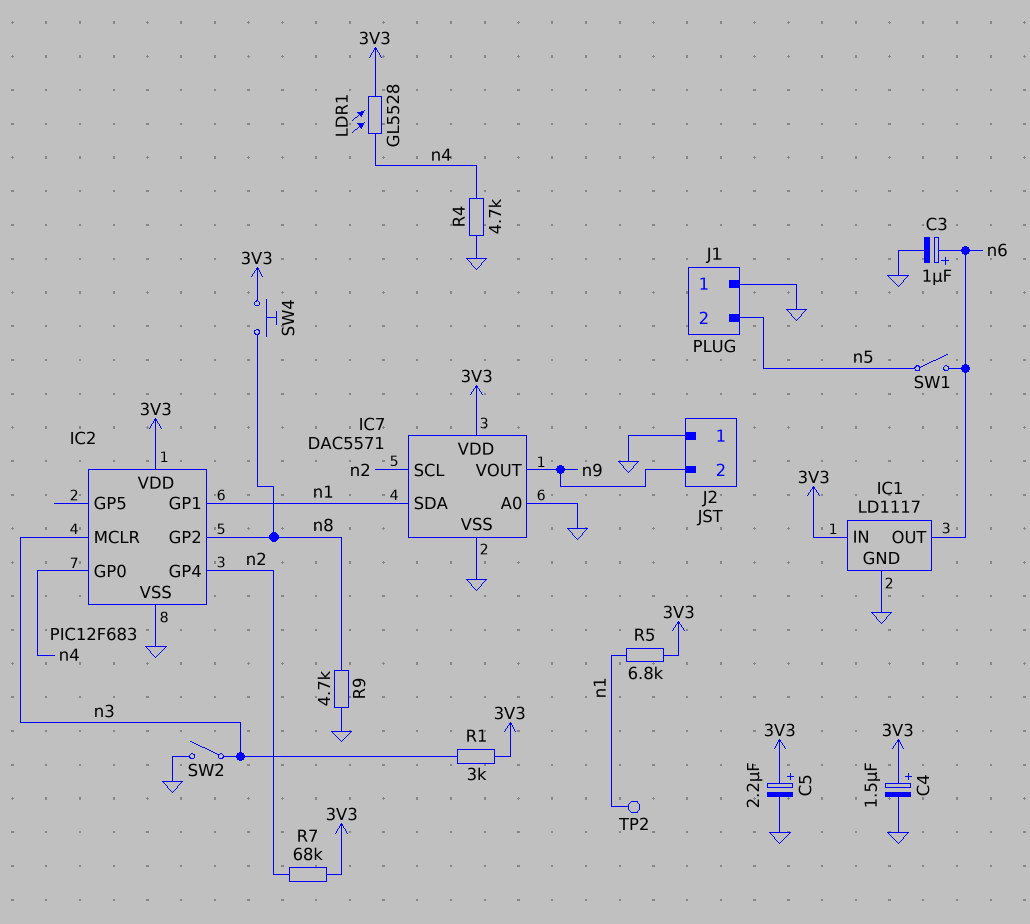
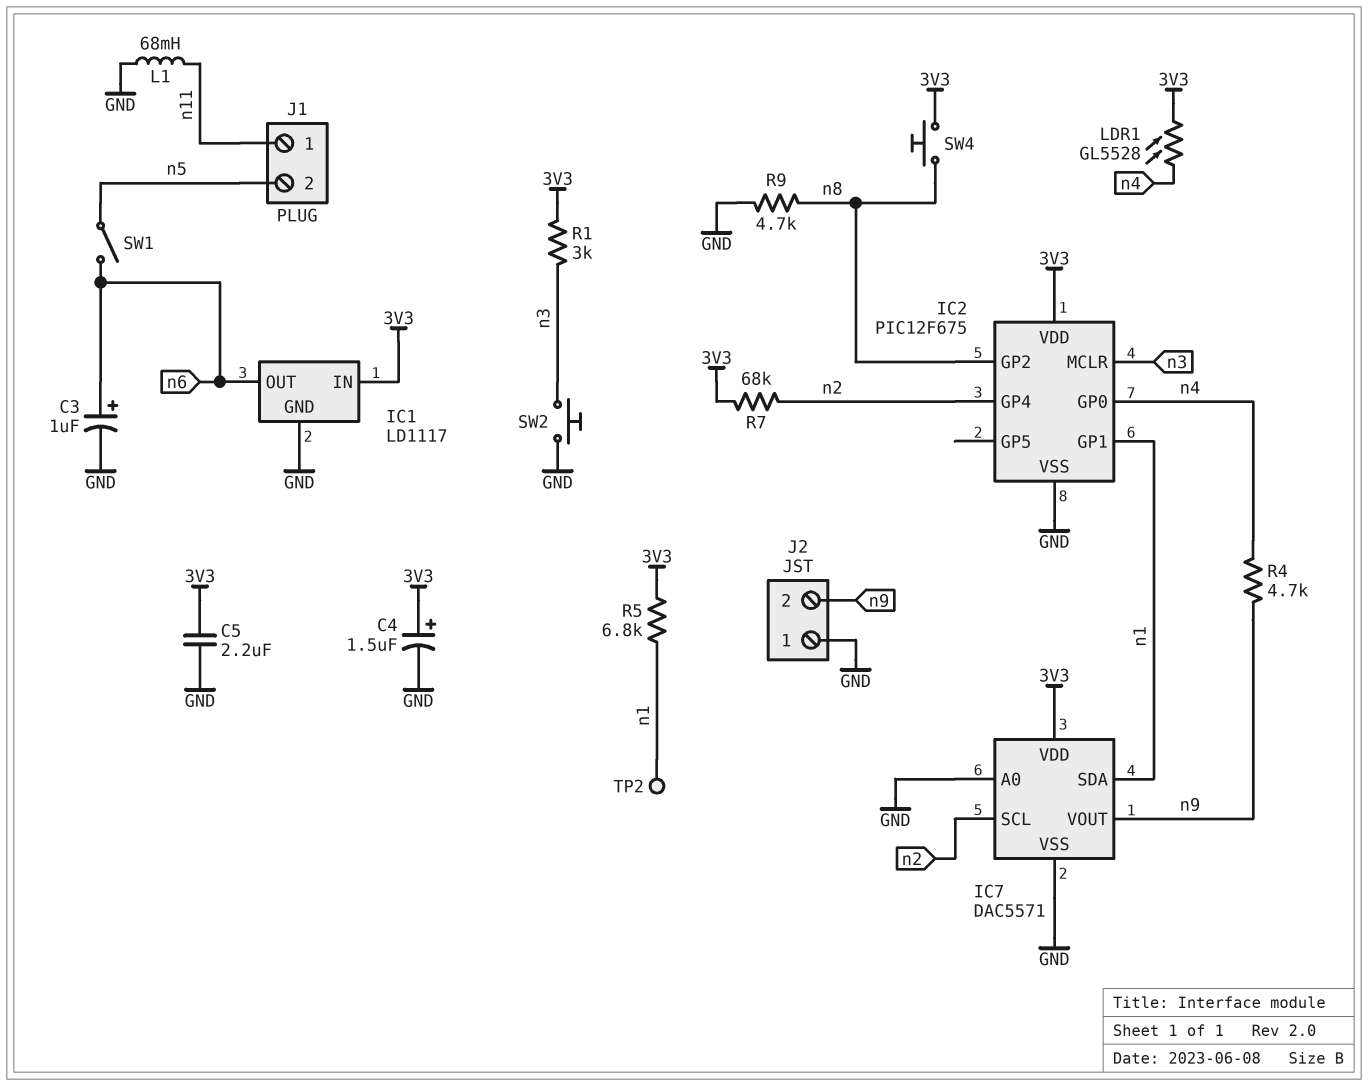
C5: 2.2uF (plus 3V3, minus GND) -> 2.2uF (3V3, GND)
IC2: PIC12F683 -> PIC12F675
J1 pin 1: GND -> n11
L1: none -> 68mH (GND, n11)
R4: 4.7k (GND, n4) -> 4.7k (n4, n9)
SW2: switch (GND, n3) -> button (GND, n3)

